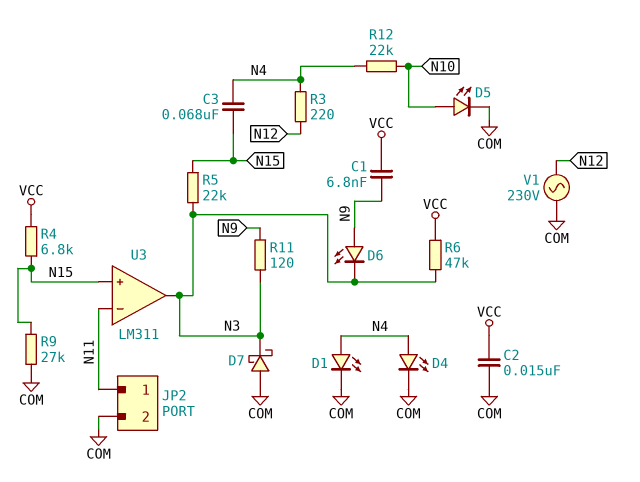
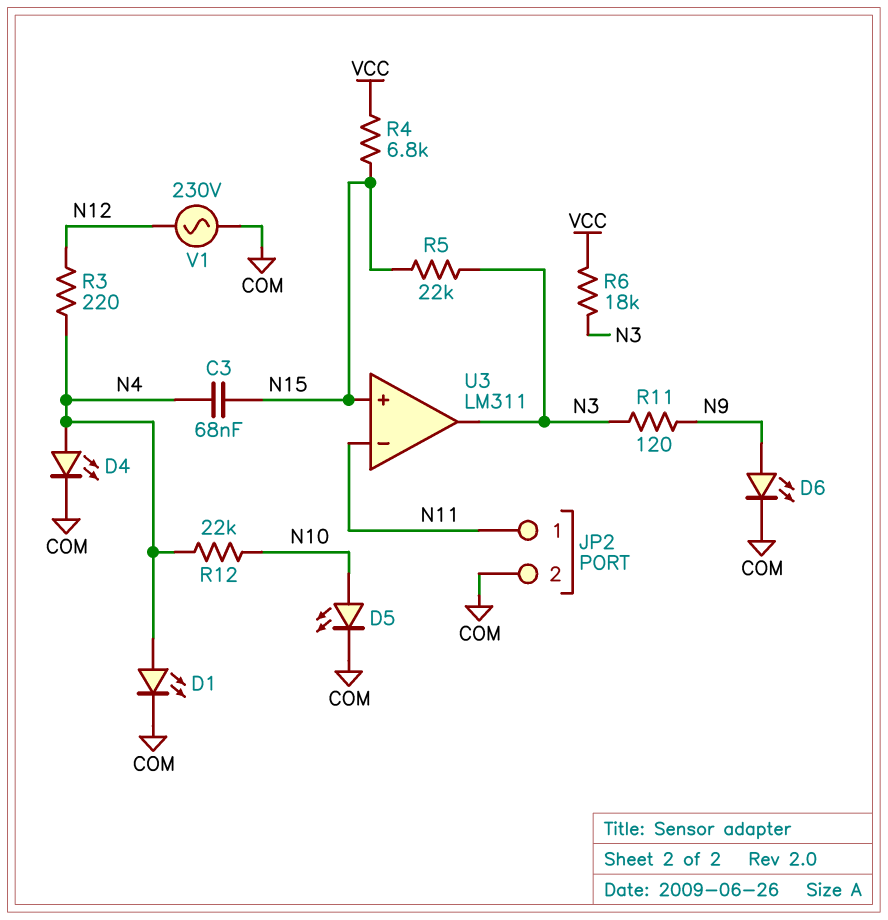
C1: 6.8nF (N9, VCC) -> none
C2: 15nF (COM, VCC) -> none
D6: LED (A N9, K N3) -> LED (A N9, K COM)
D7: schottky (A COM, K N3) -> none
R6: 47k (N3, VCC) -> 18k (N3, VCC)
R9: 27k (COM, N15) -> none

